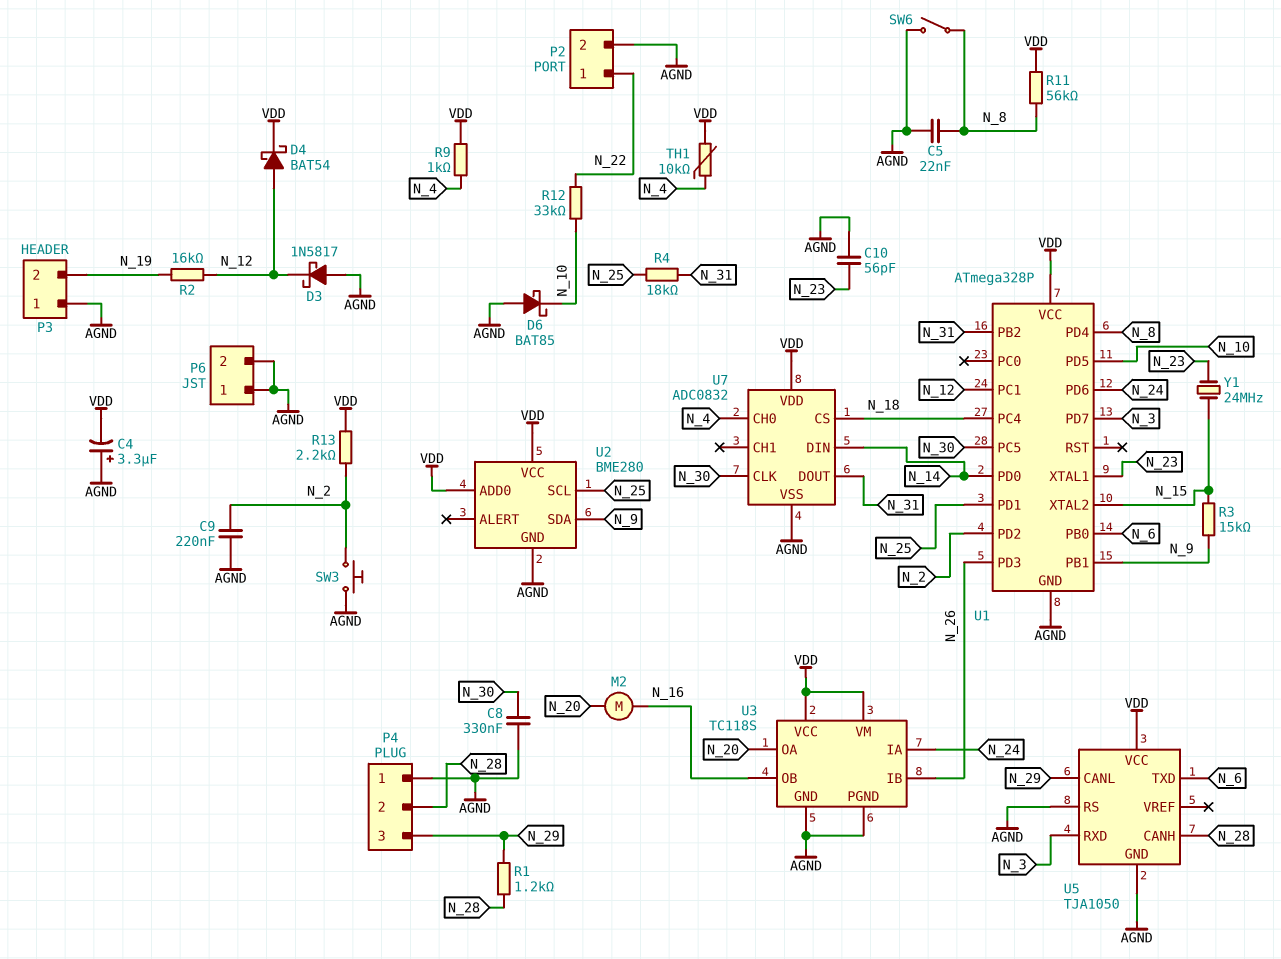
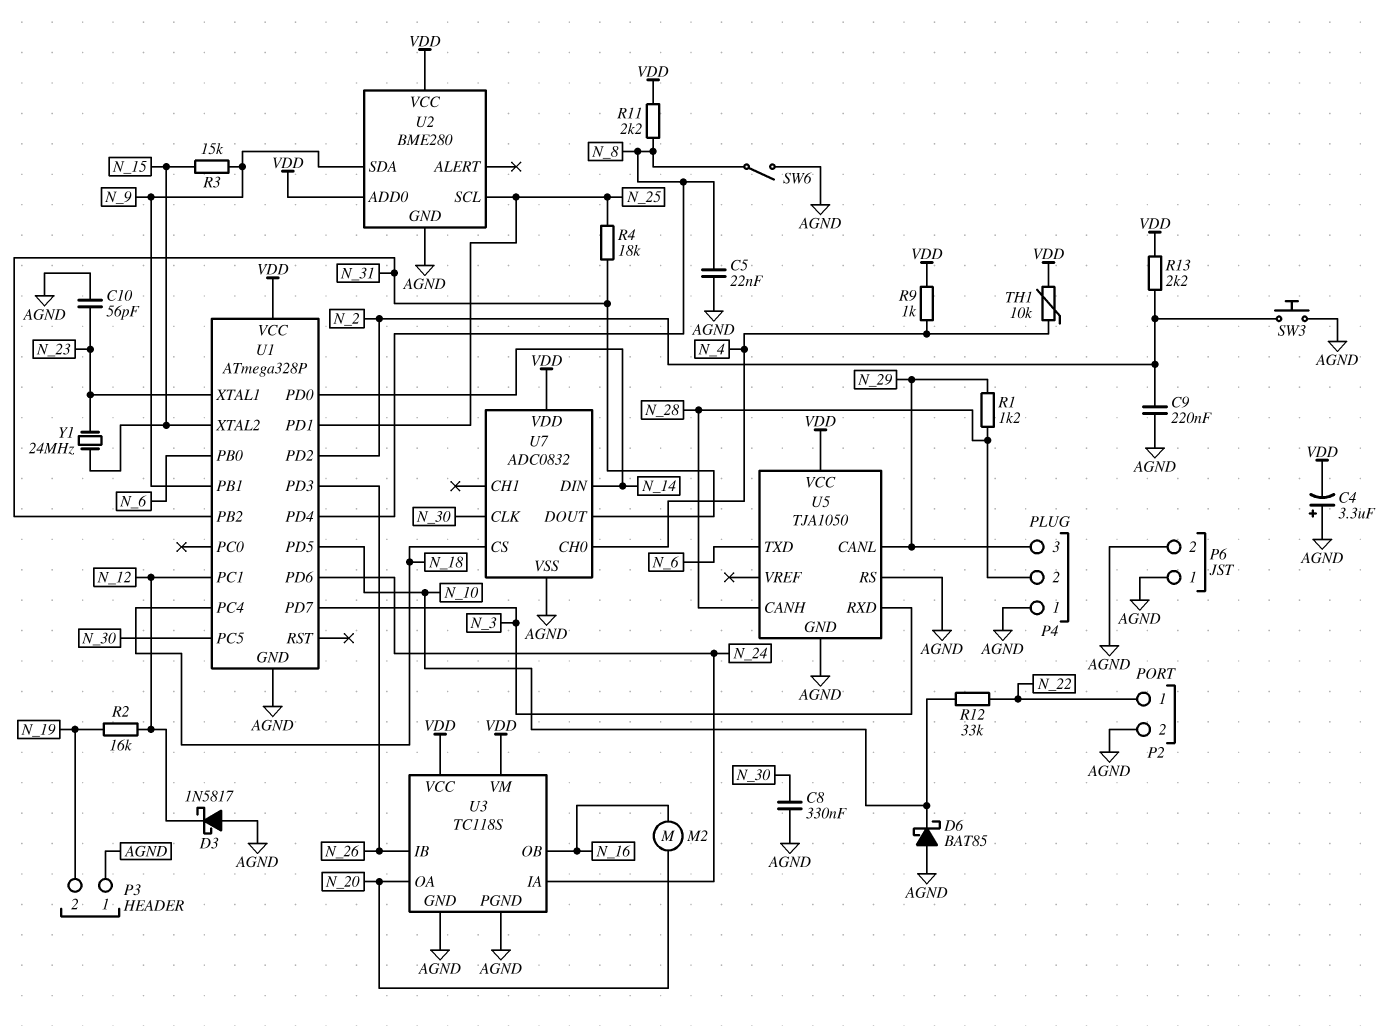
D4: schottky BAT54 (A N_12, K VDD) -> none
R11: 56k (N_8, VDD) -> 2.2k (N_8, VDD)

